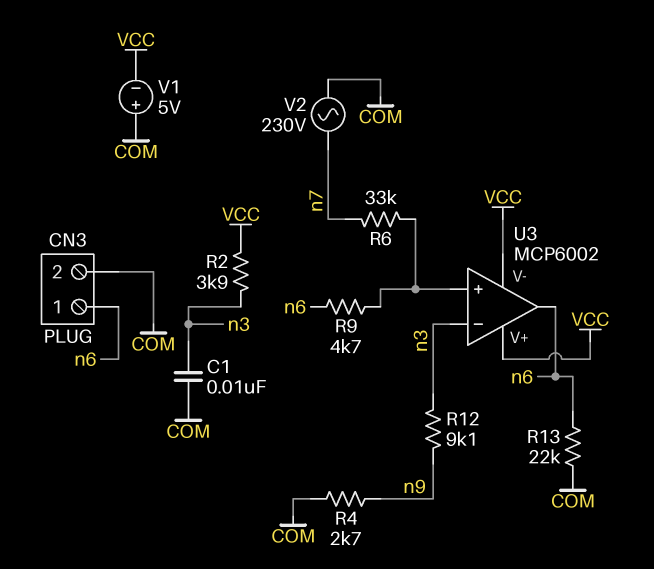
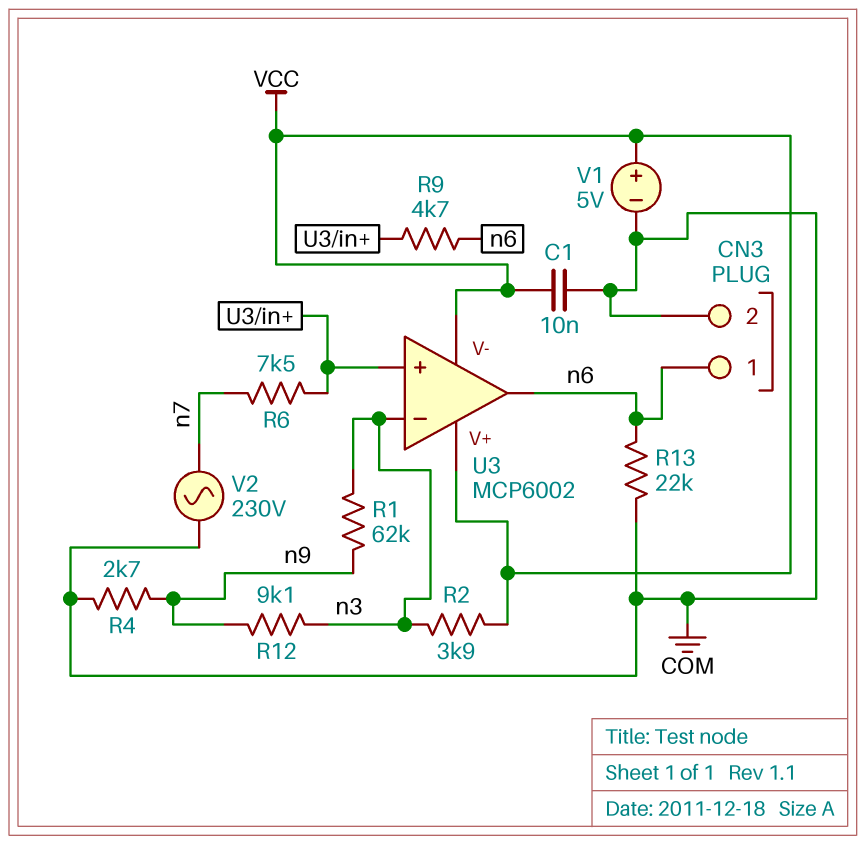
C1: 10nF (COM, n3) -> 10nF (COM, VCC)
R1: none -> 62k (n3, n9)
R6: 33k (U3/in+, n7) -> 7.5k (U3/in+, n7)
V1: 5V (plus COM, minus VCC) -> 5V (plus VCC, minus COM)

